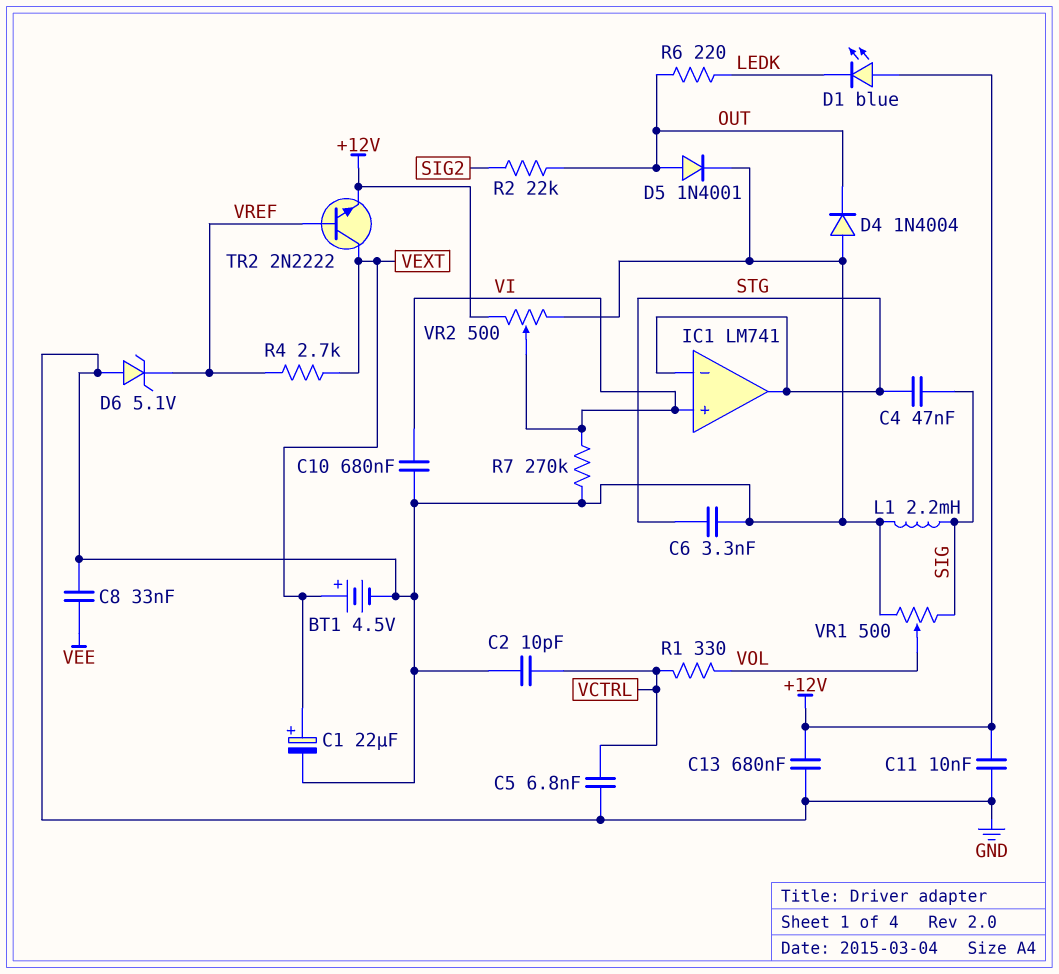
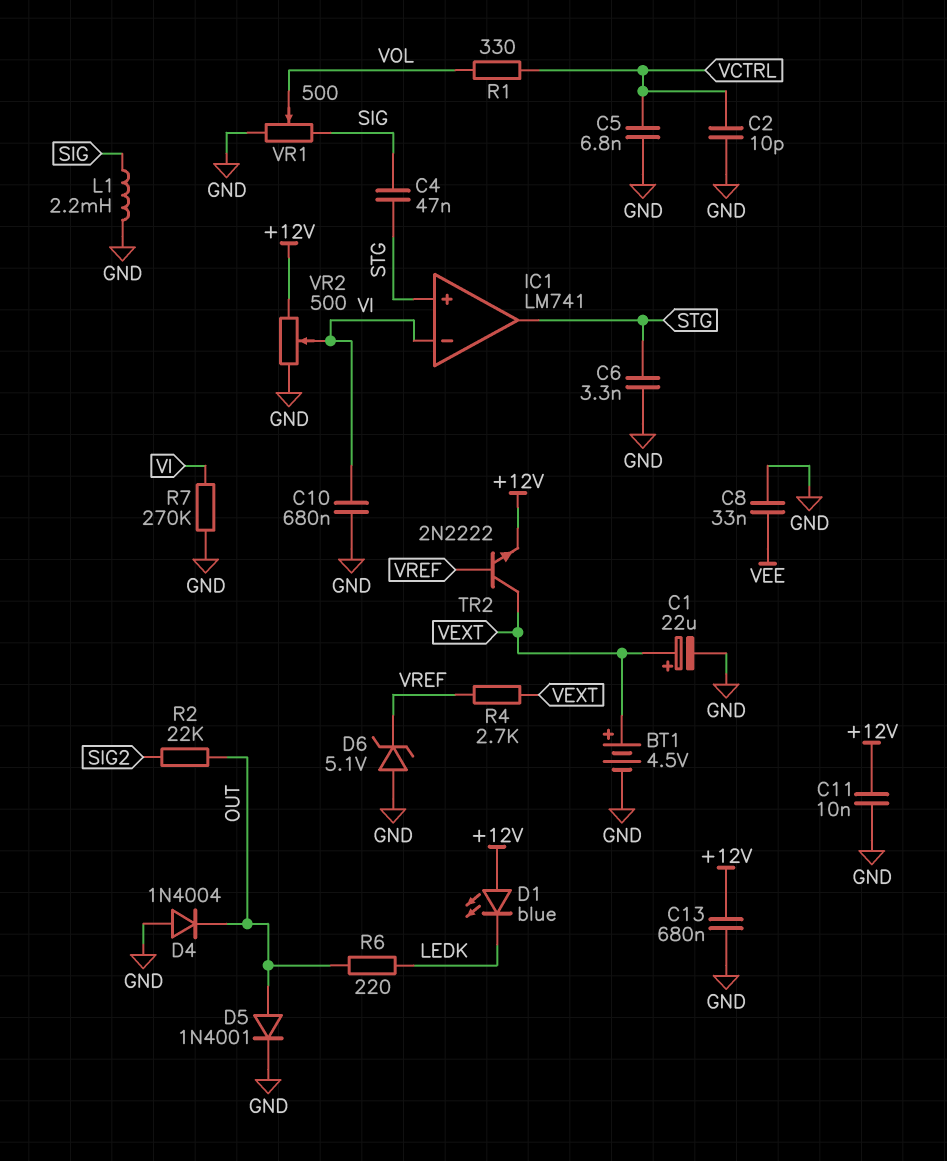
IC1 pin in+: VI -> STG
IC1 pin in-: STG -> VI

